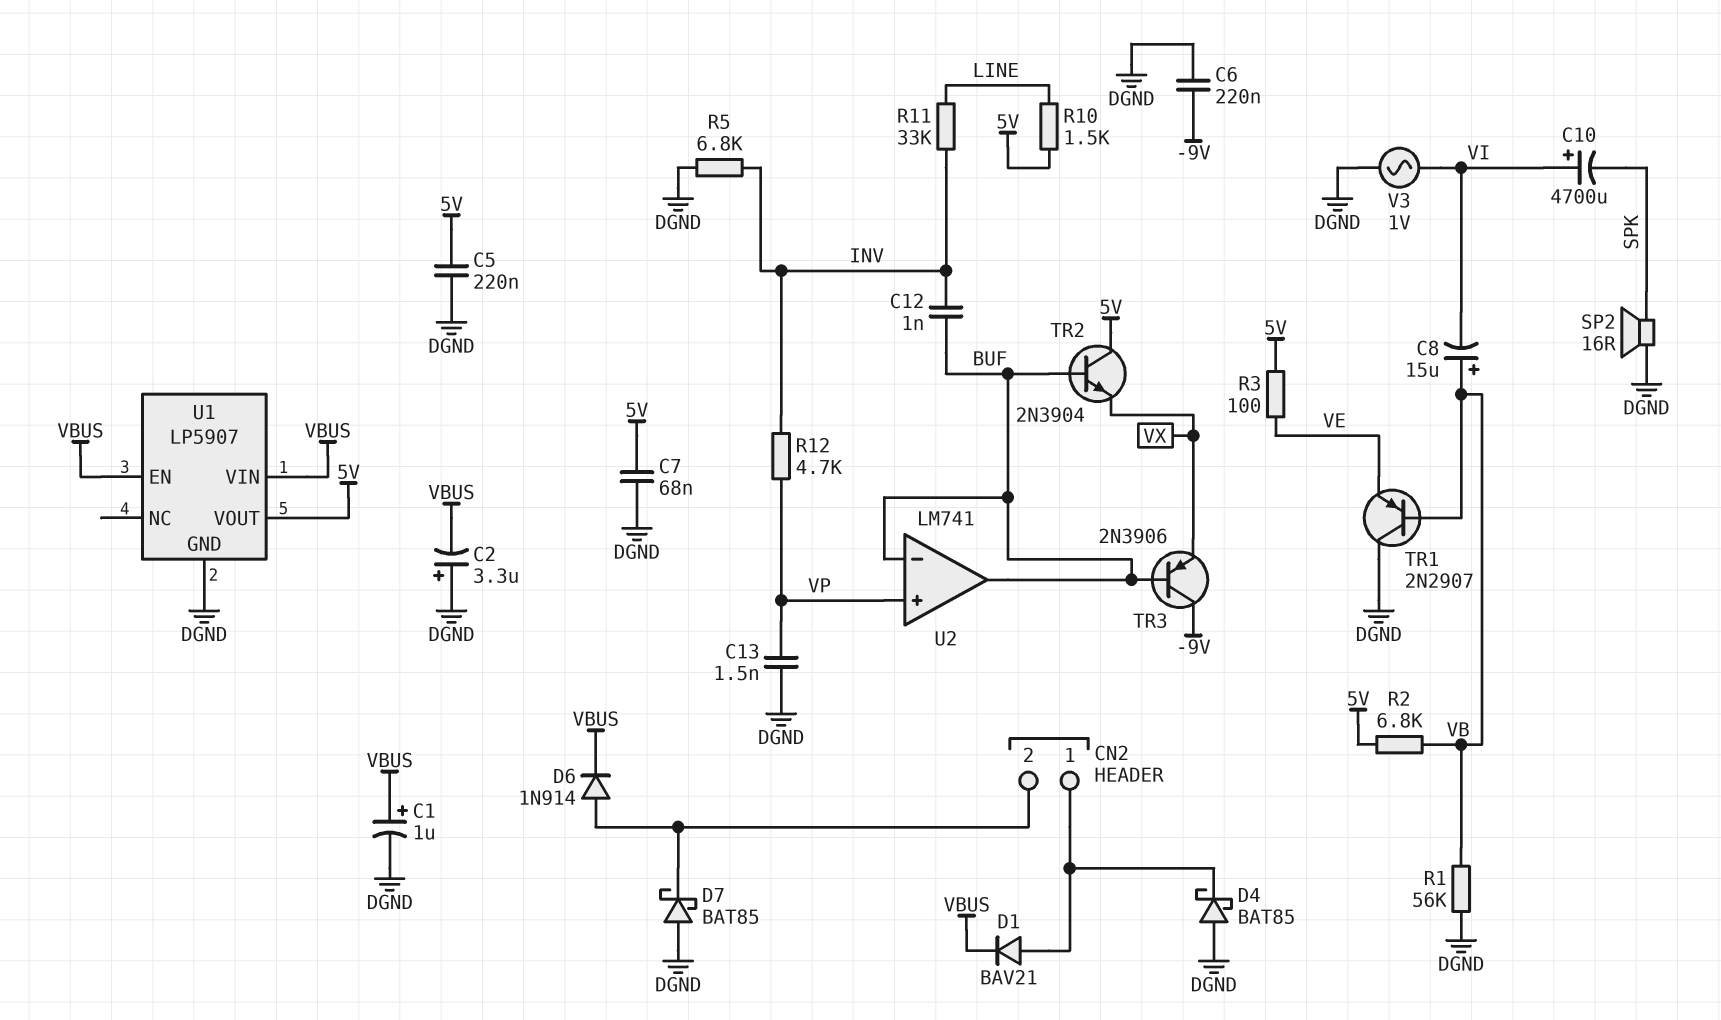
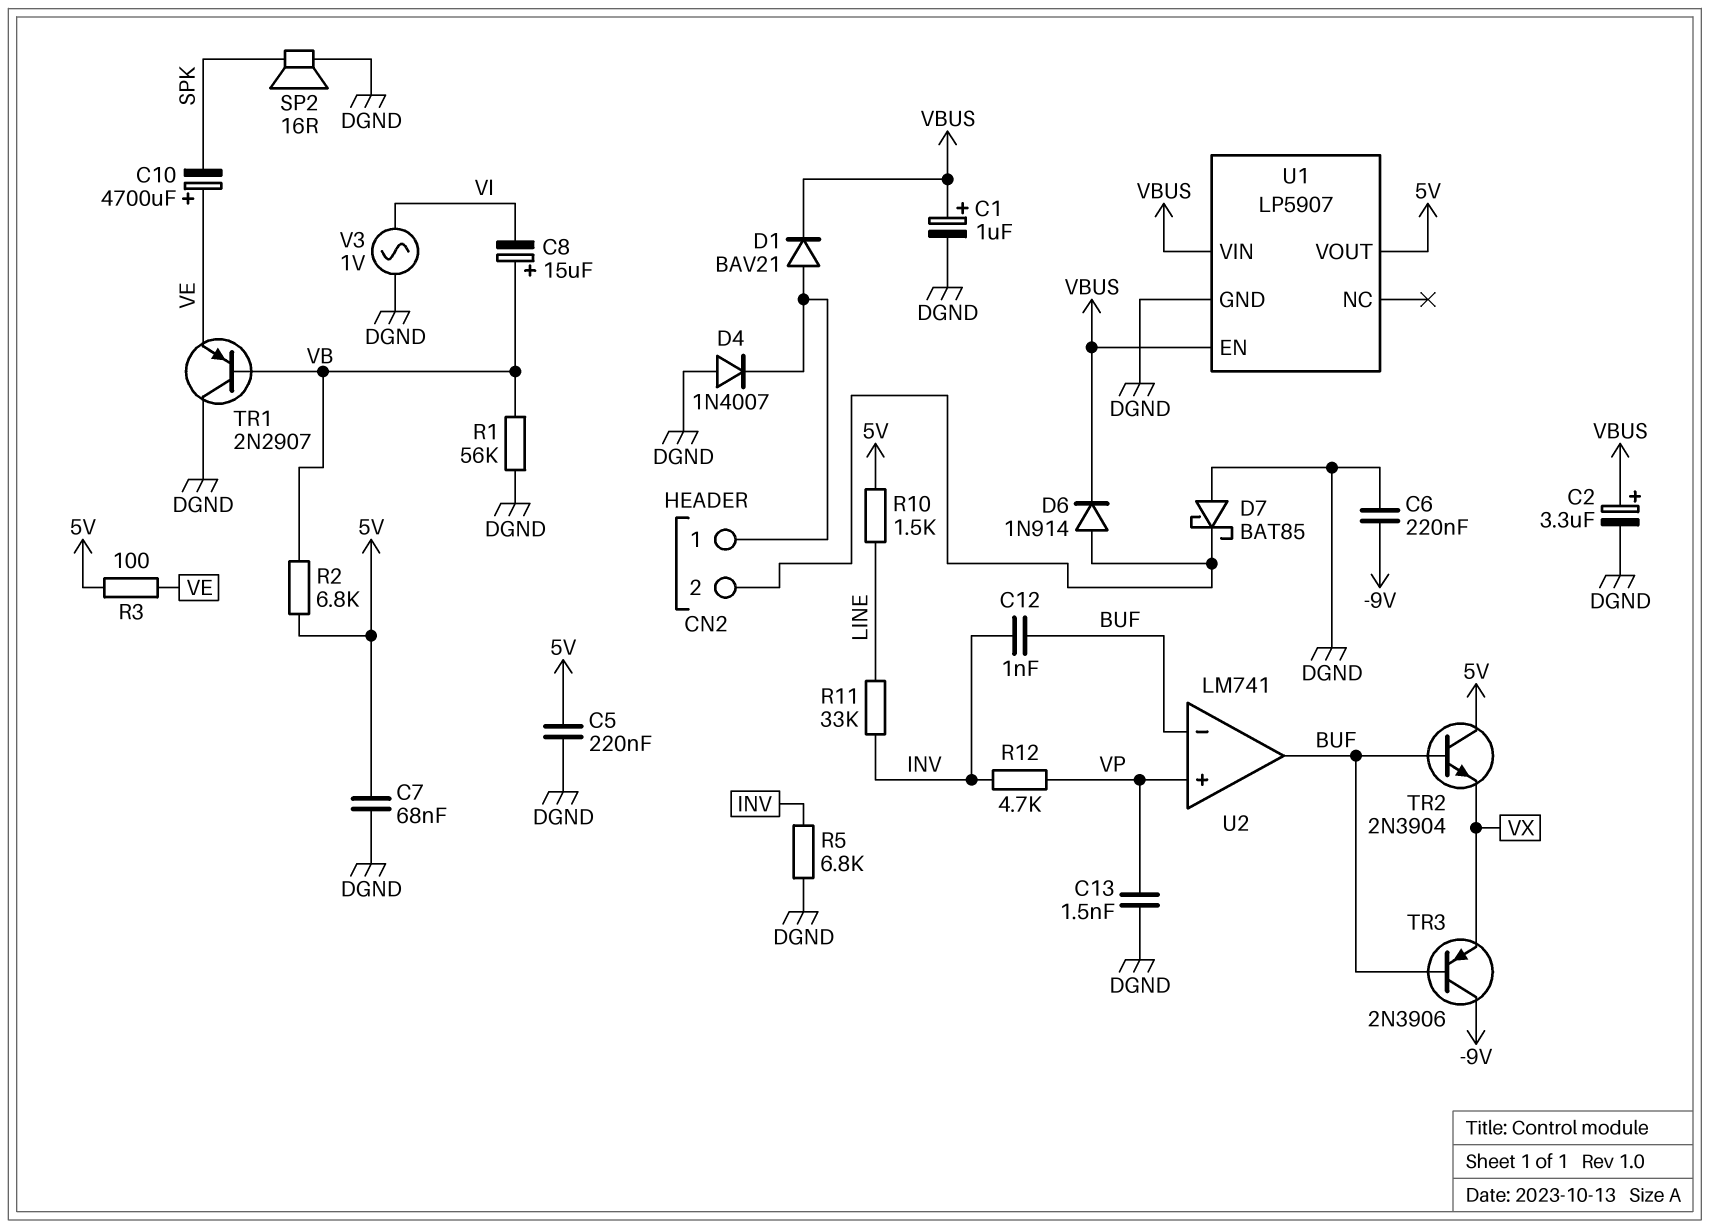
C2: 3.3uF (plus DGND, minus VBUS) -> 3.3uF (plus VBUS, minus DGND)
C10: 4700uF (plus VI, minus SPK) -> 4700uF (plus VE, minus SPK)
D4: schottky BAT85 (A DGND, K CN2/1) -> diode 1N4007 (A DGND, K CN2/1)

